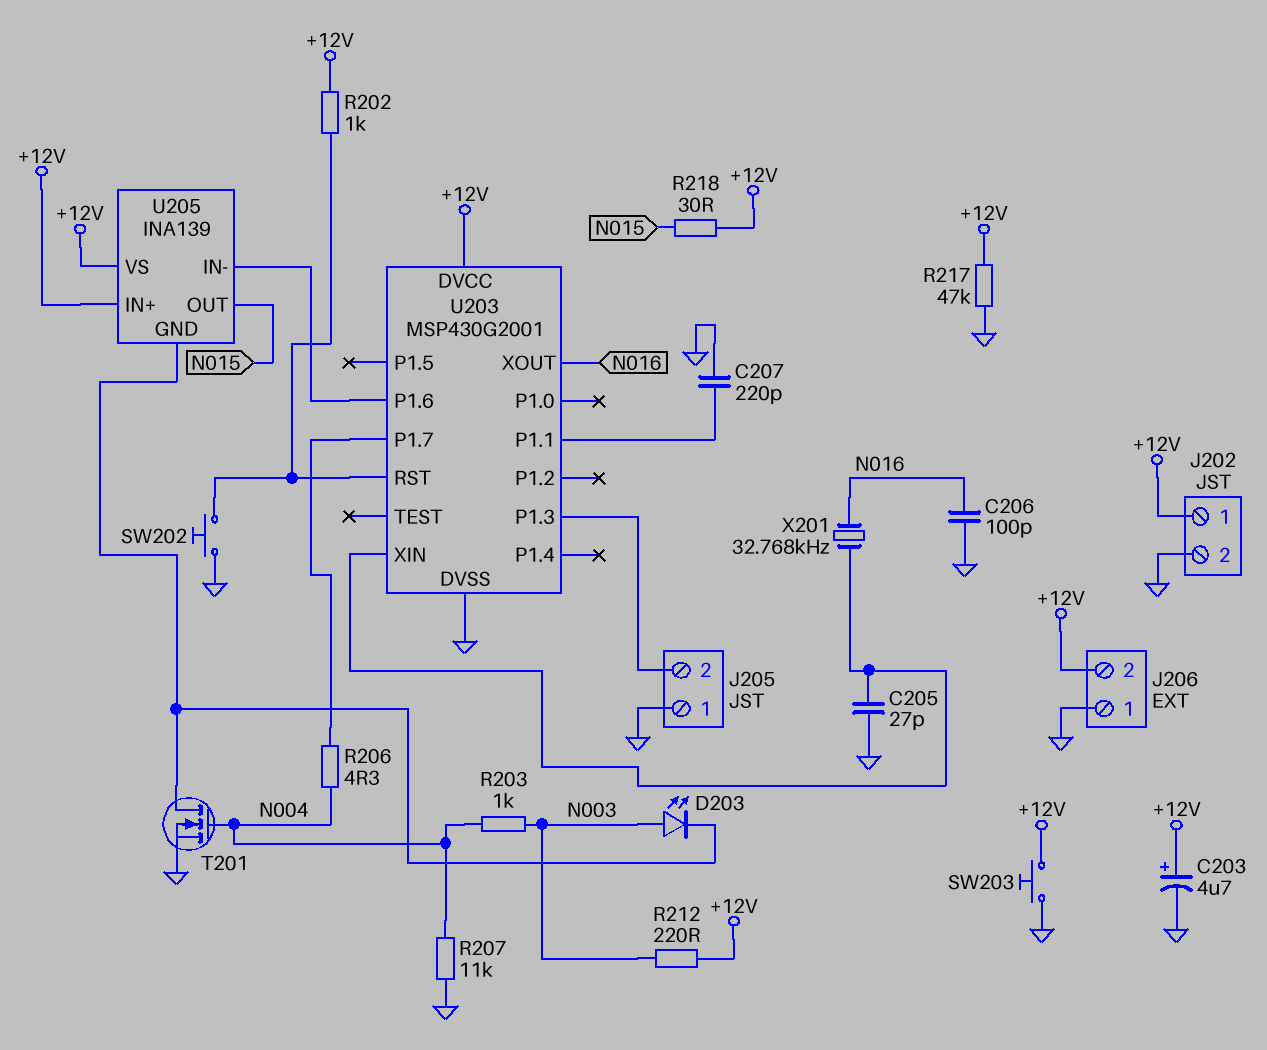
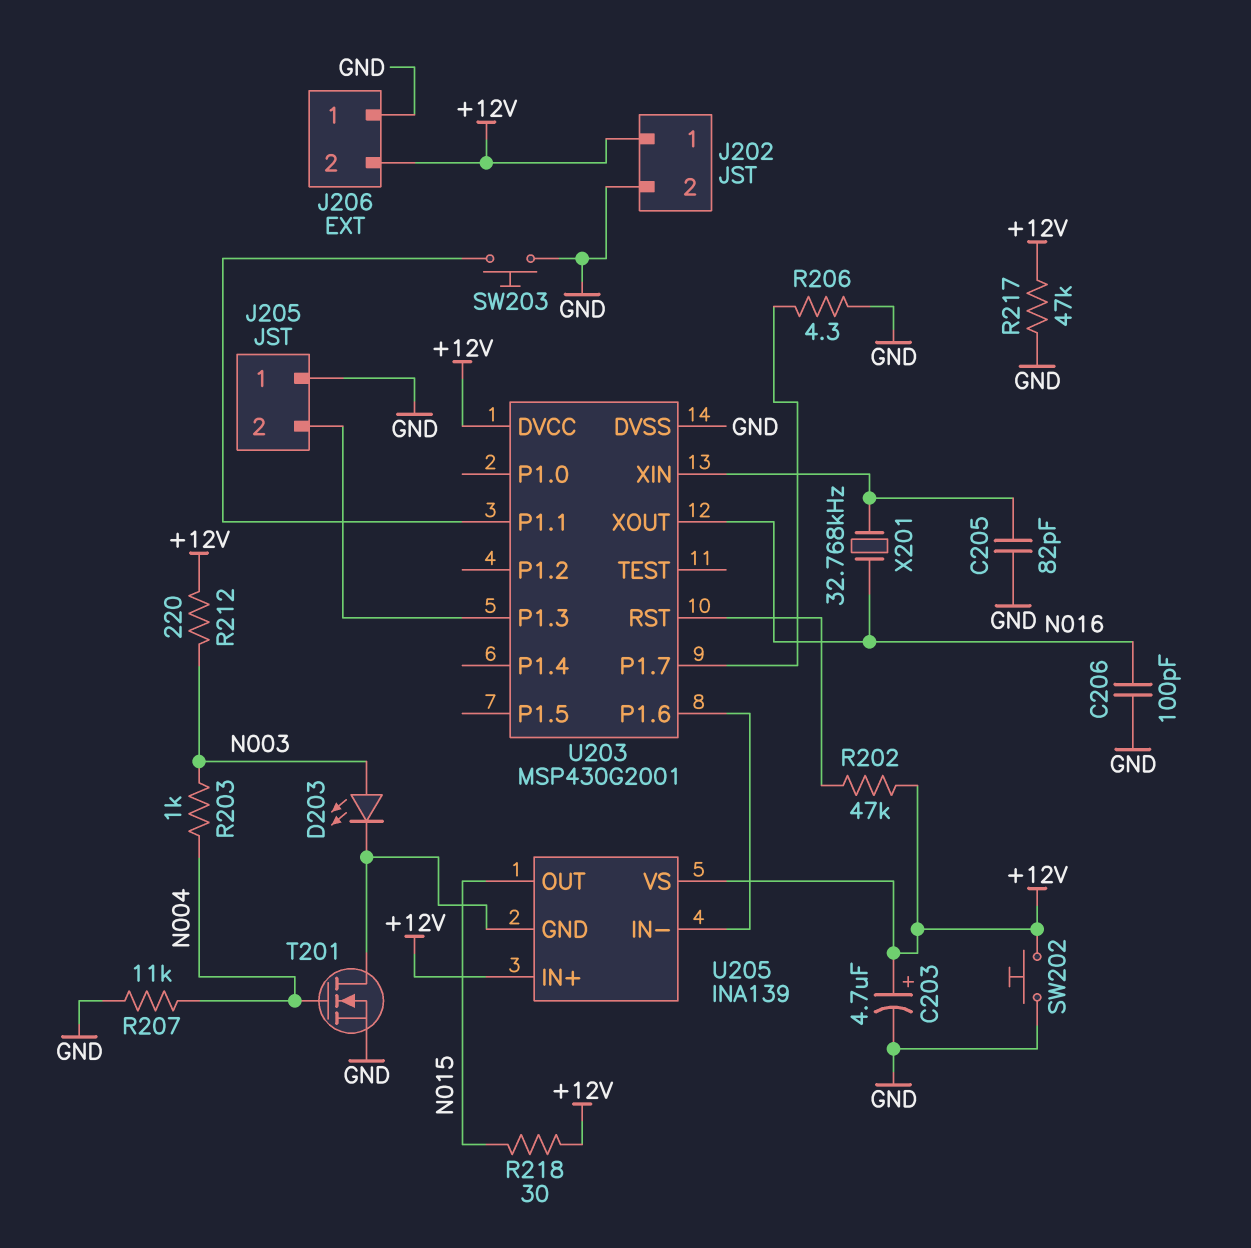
C205: 27pF (GND, U203/XIN) -> 82pF (GND, U203/XIN)
C207: 220pF (GND, U203/P1.1) -> none
R202: 1k (+12V, U203/RST) -> 47k (+12V, U203/RST)
R206: 4.3 (N004, U203/P1.7) -> 4.3 (GND, U203/P1.7)
SW202: button (GND, U203/RST) -> button (+12V, GND)
SW203: button (+12V, GND) -> button (GND, U203/P1.1)

